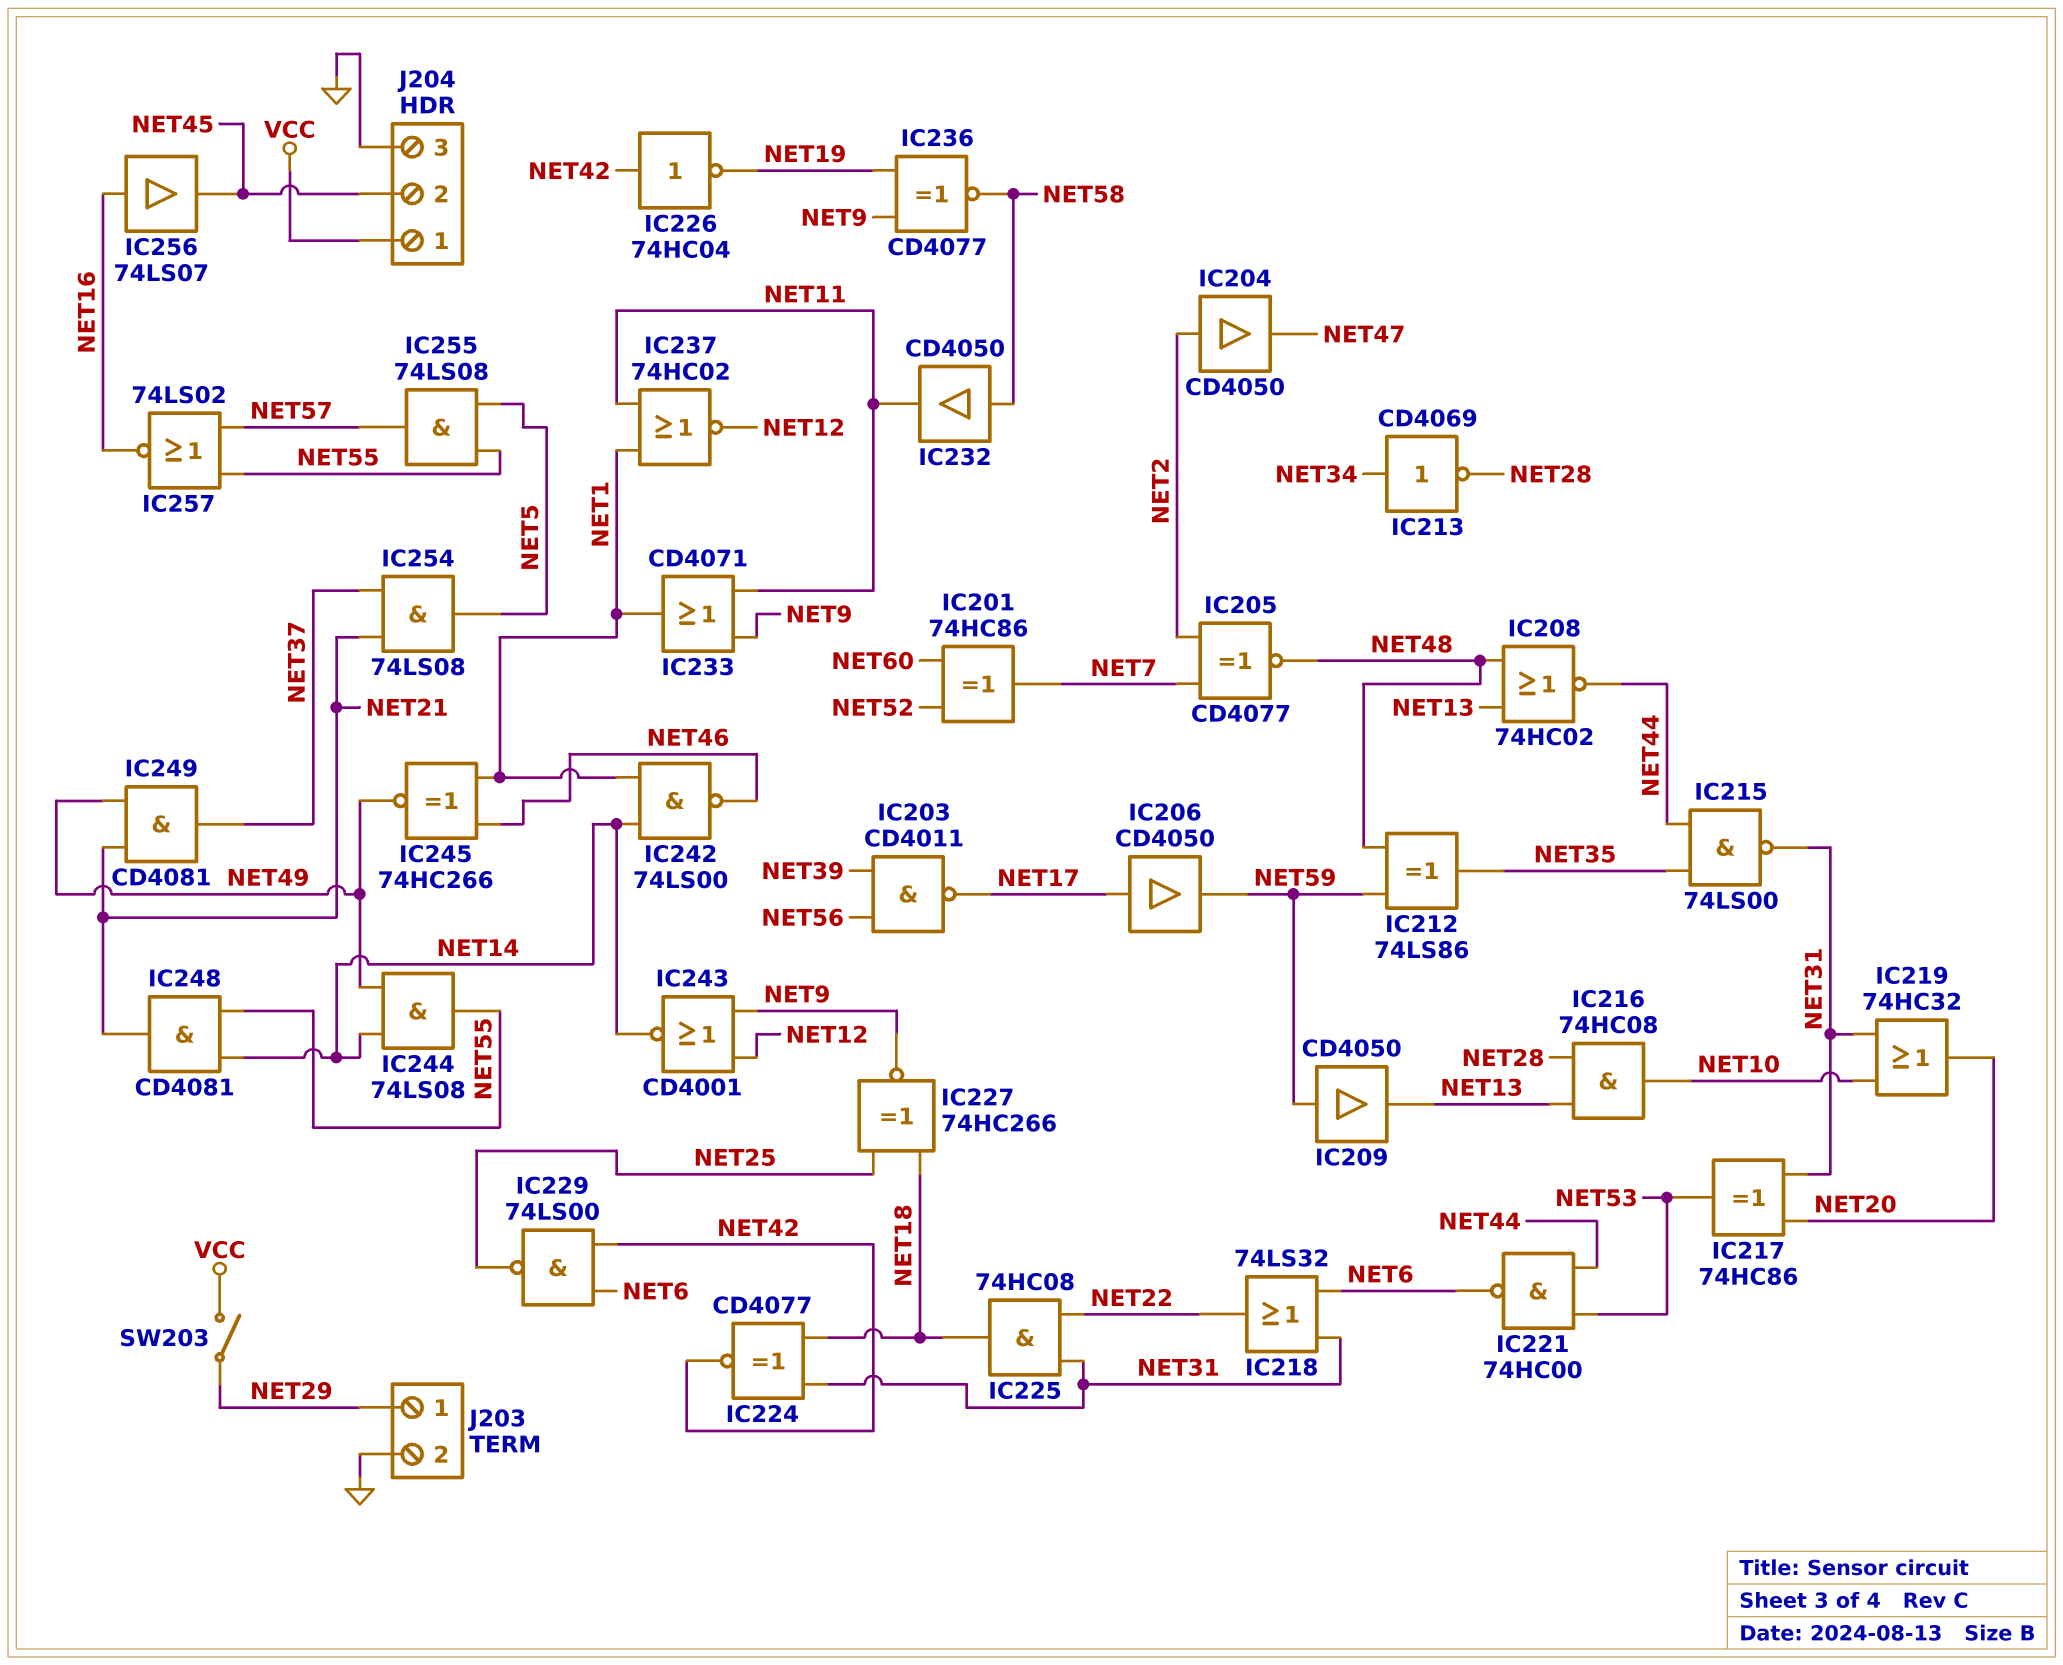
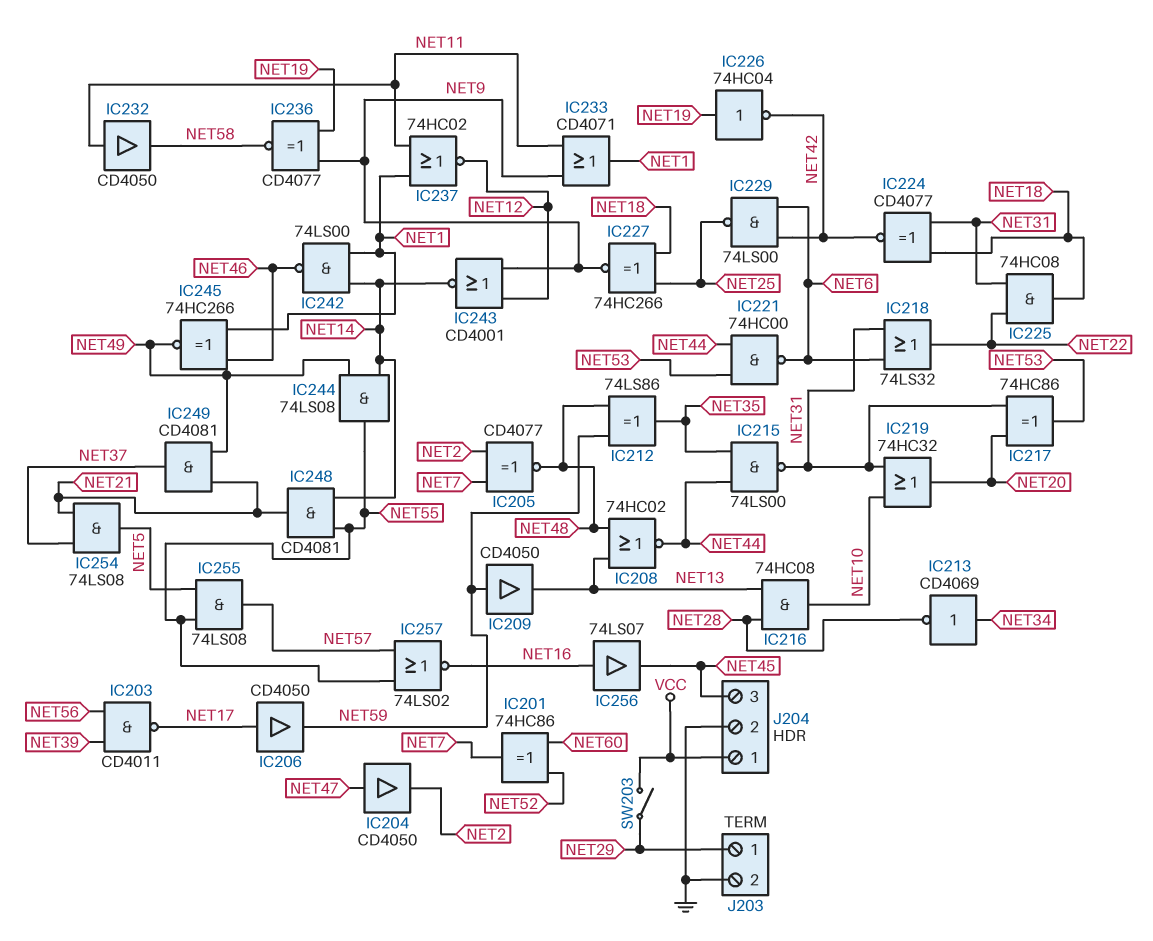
IC204: buffer CD4050 (in NET2, out NET47) -> buffer CD4050 (in NET47, out NET2)
IC226: NOT 74HC04 (in NET42, out NET19) -> NOT 74HC04 (in NET19, out NET42)
IC232: buffer CD4050 (in NET58, out NET11) -> buffer CD4050 (in NET11, out NET58)
J204 pin 2: NET45 -> GND
J204 pin 3: GND -> NET45

